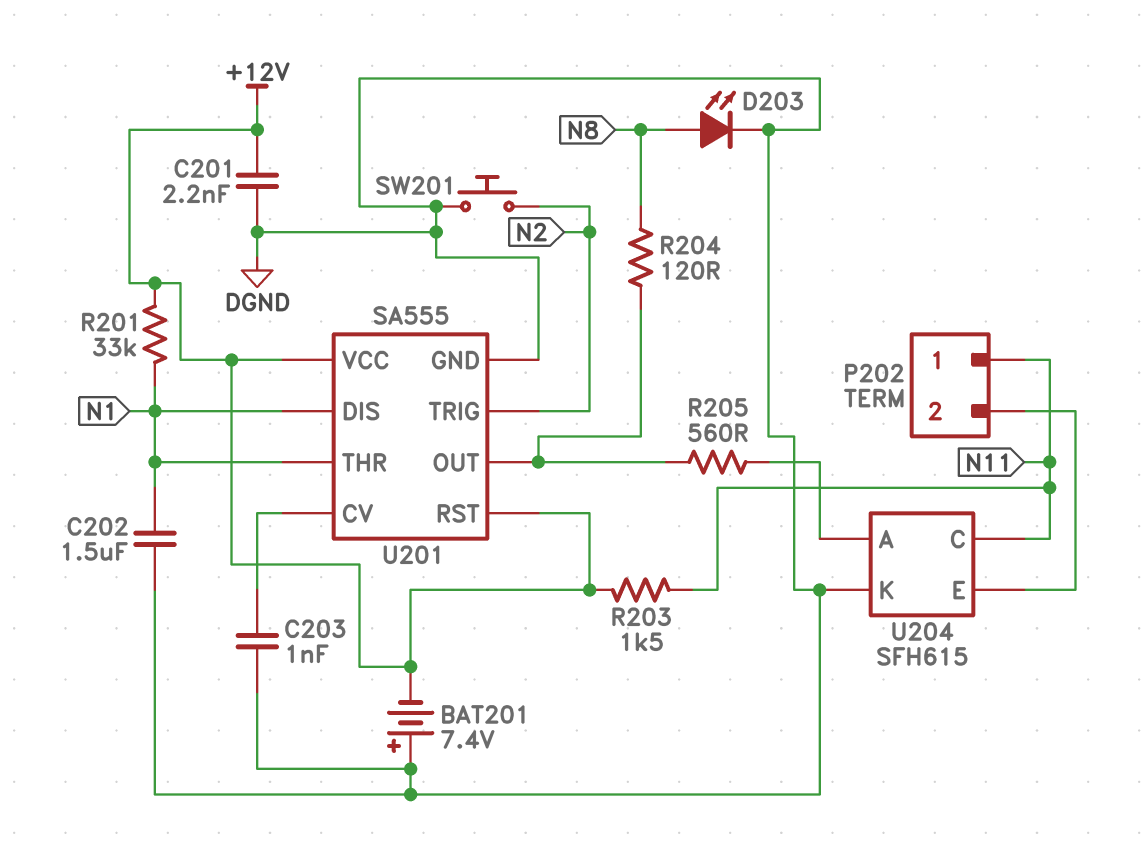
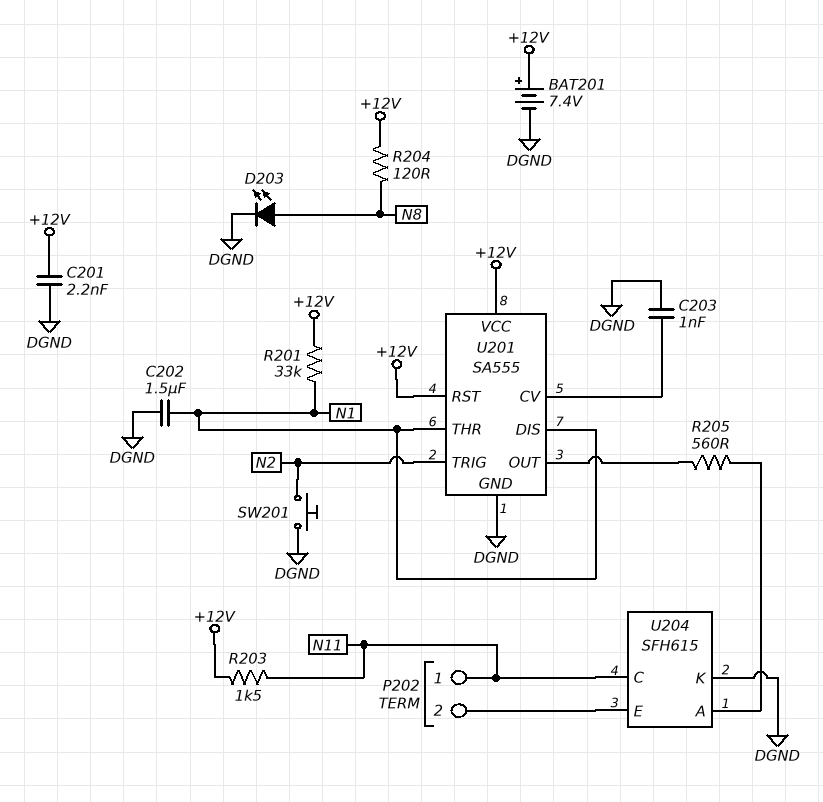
BAT201: 7.4V (plus DGND, minus +12V) -> 7.4V (plus +12V, minus DGND)
R204: 120 (N8, U201/OUT) -> 120 (+12V, N8)

